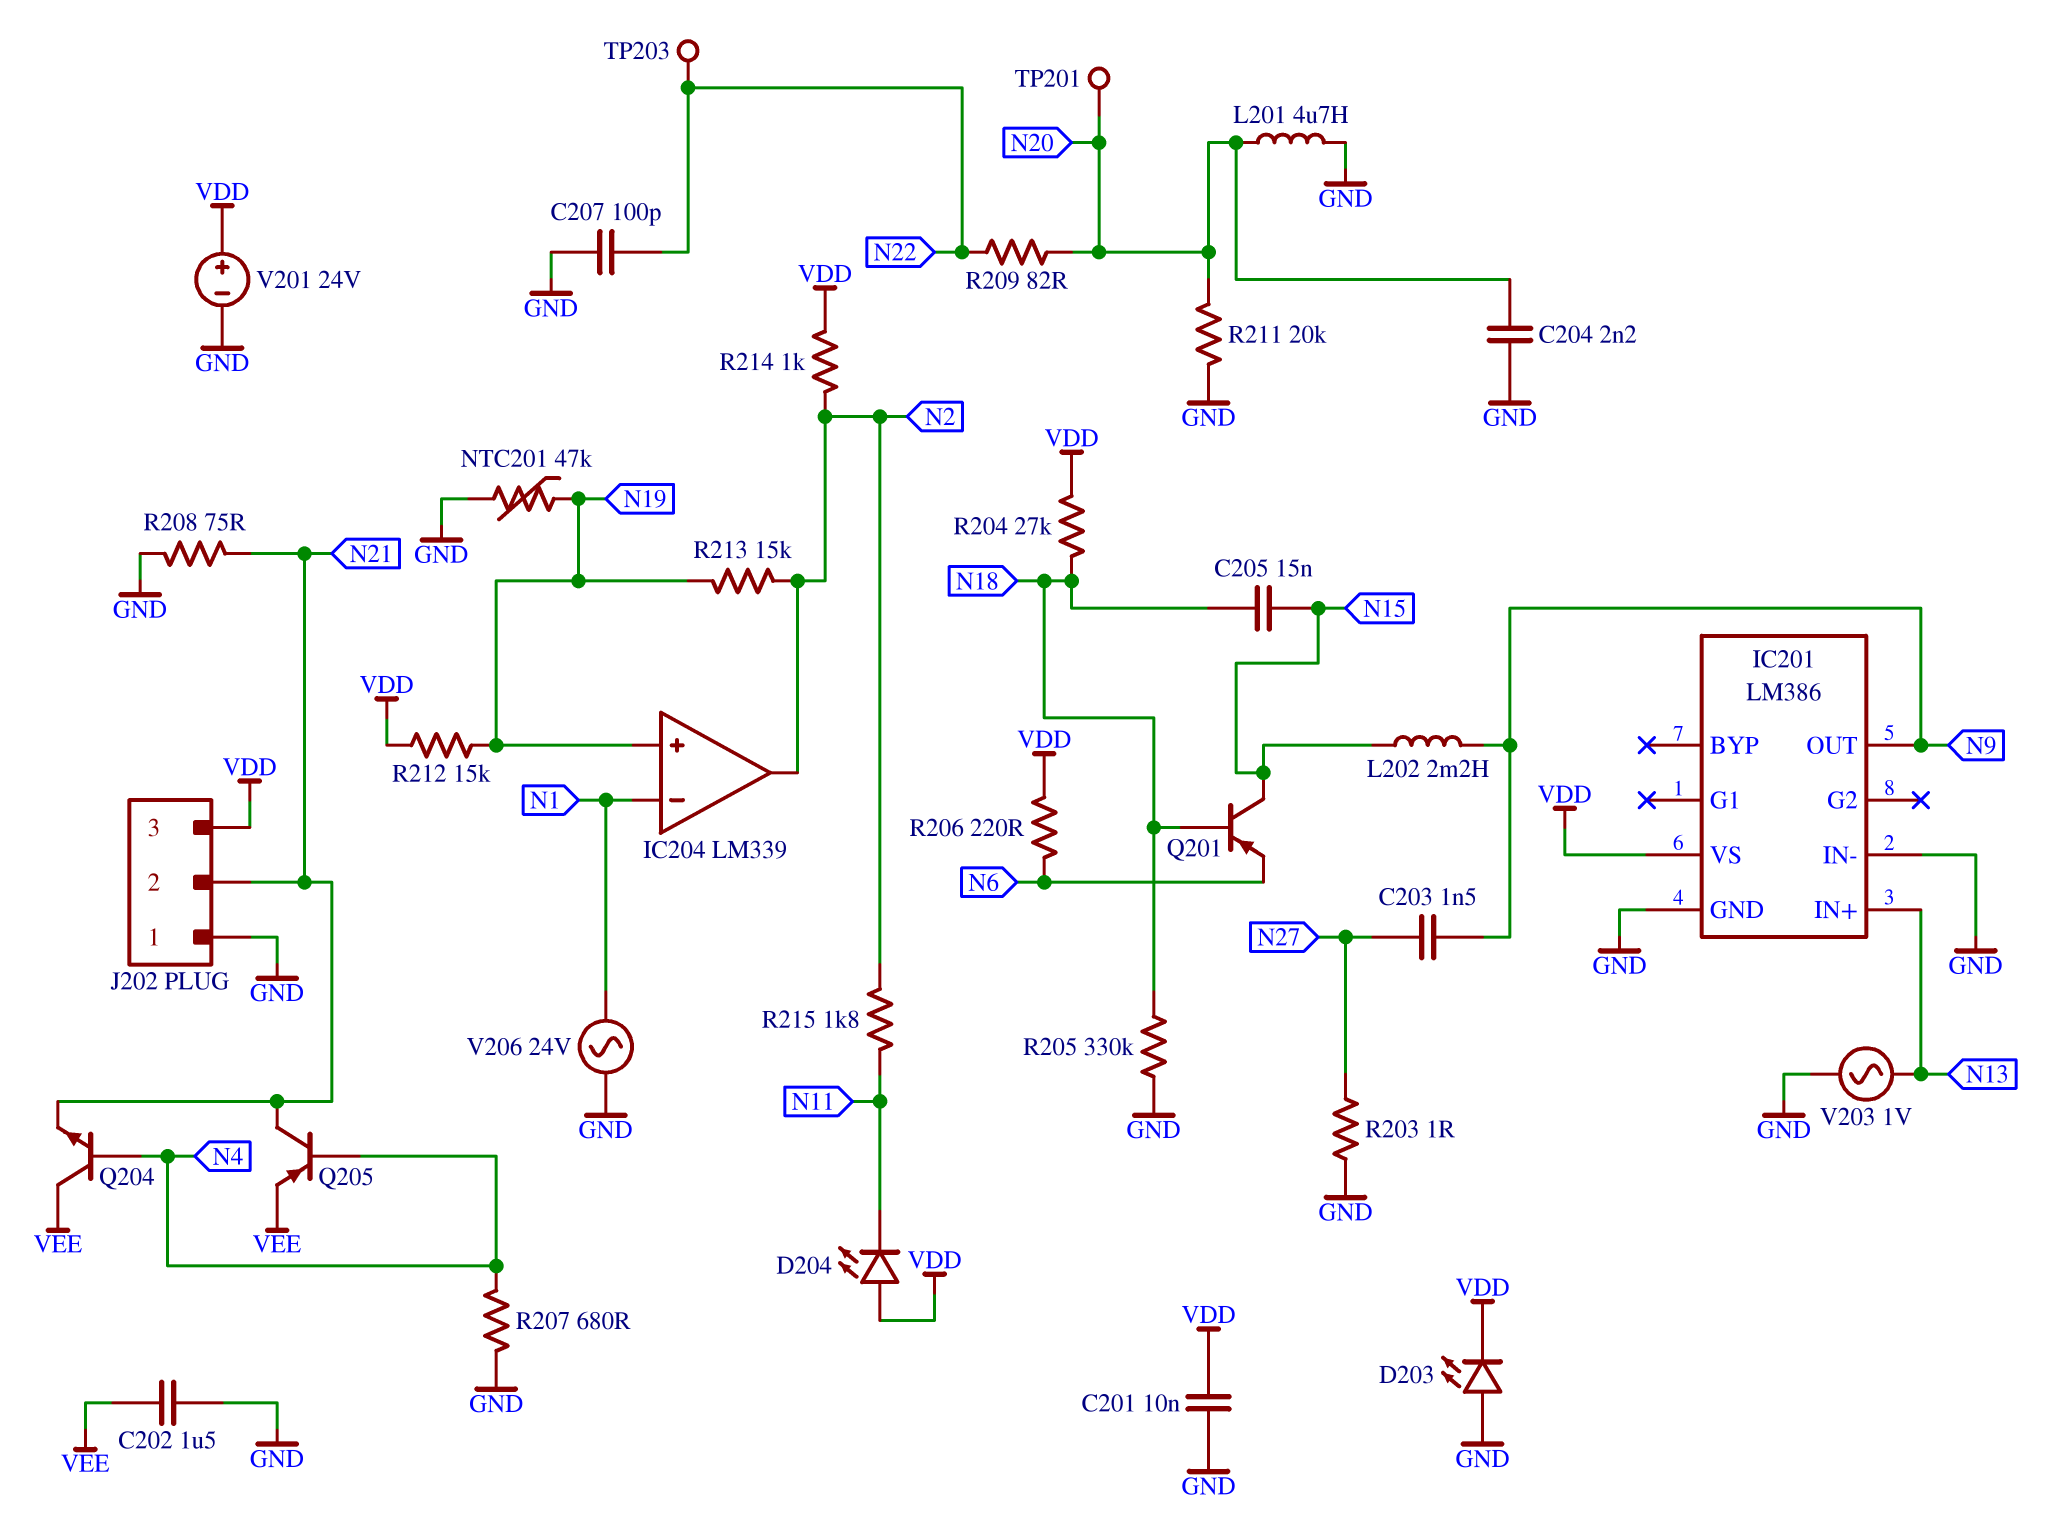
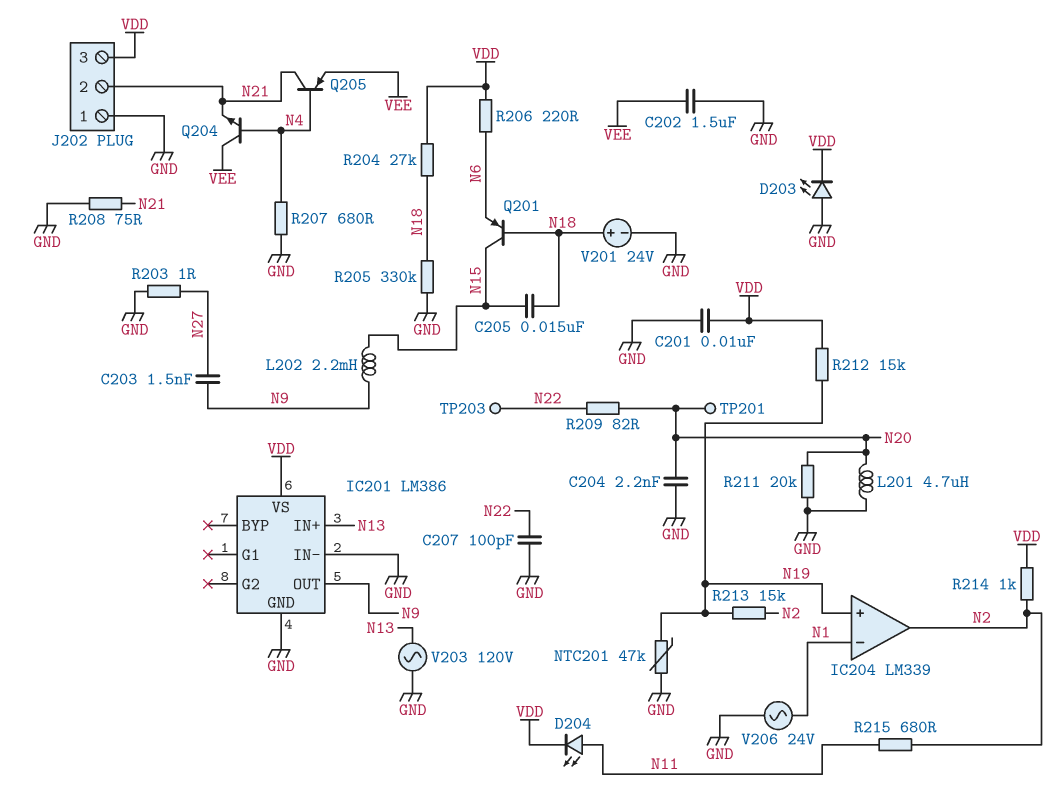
D204: LED (A VDD, K N11) -> LED (A N11, K VDD)
R215: 1.8k (N2, N11) -> 680 (N2, N11)
V201: 24V (plus VDD, minus GND) -> 24V (plus N18, minus GND)
V203: AC 1V (GND, N13) -> AC 120V (GND, N13)

